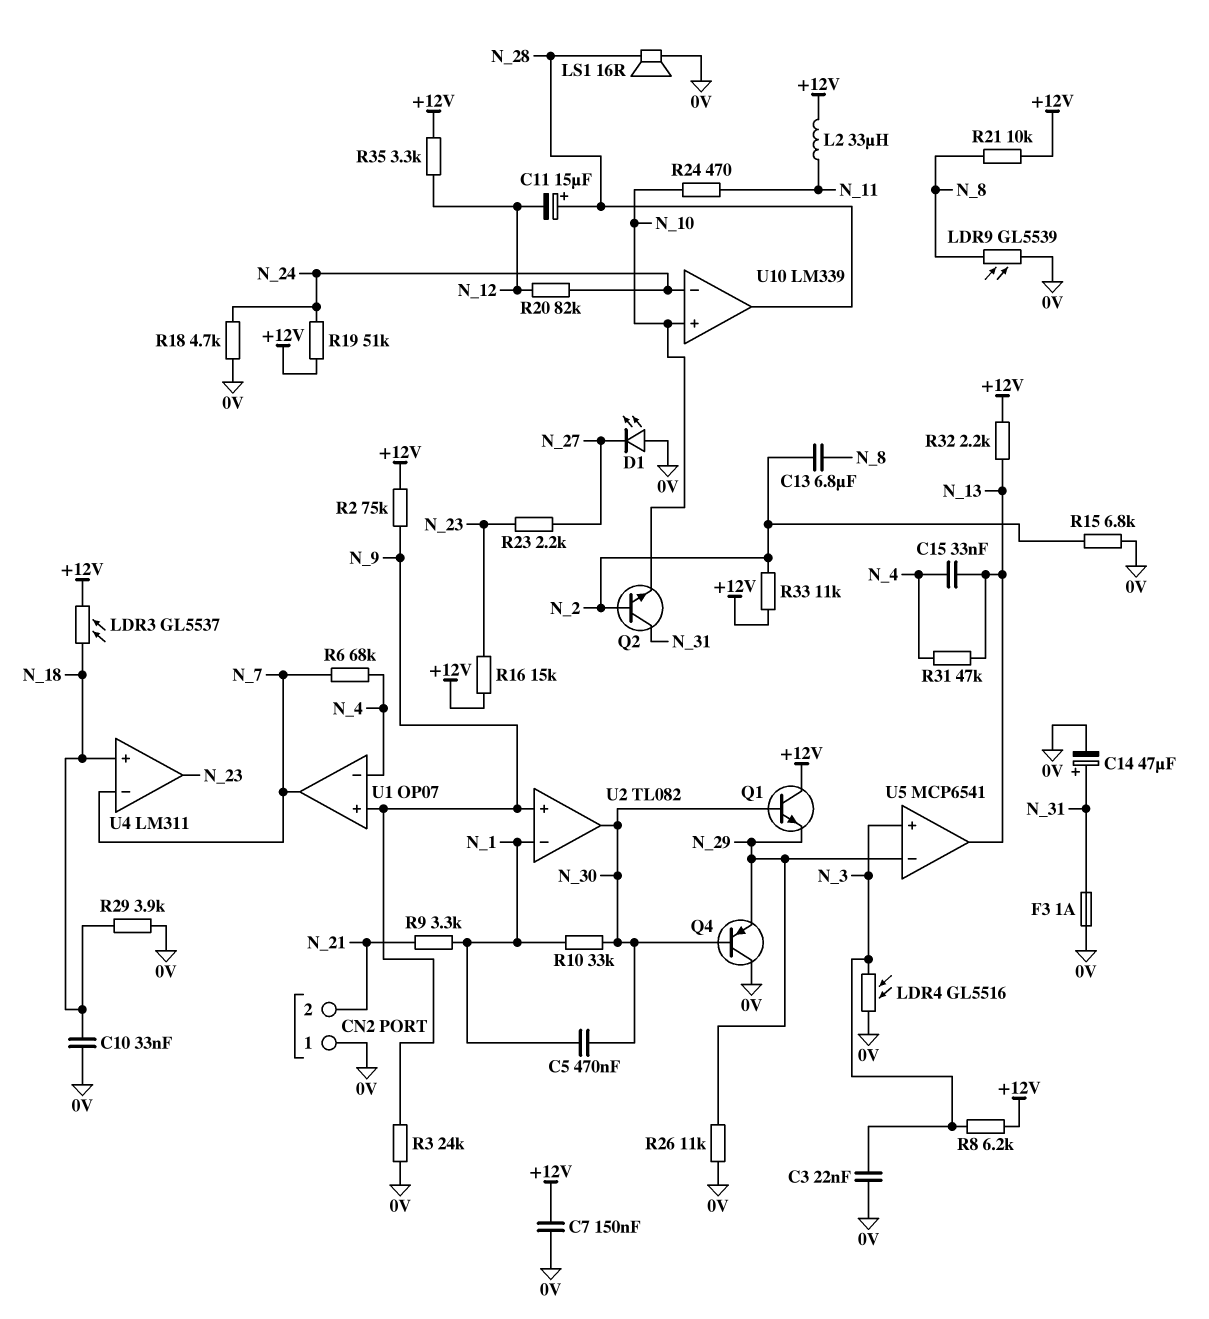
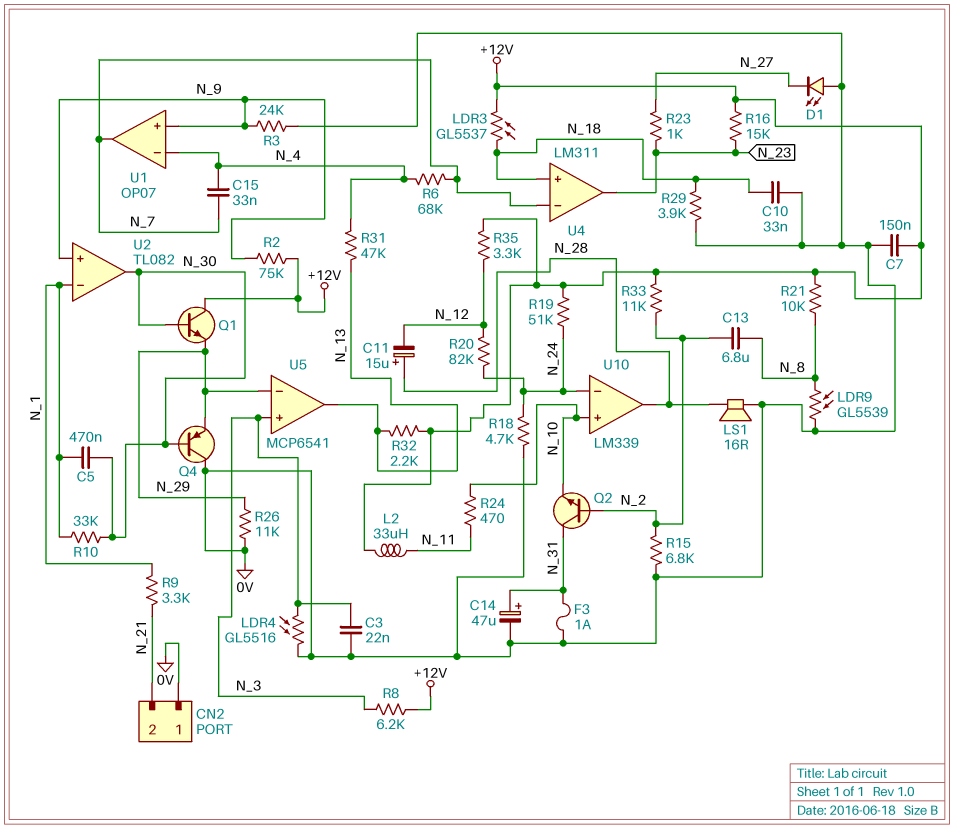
C15: 33nF (N_4, N_13) -> 33nF (N_4, N_7)
R23: 2.2k (N_23, N_27) -> 1k (N_23, N_27)

